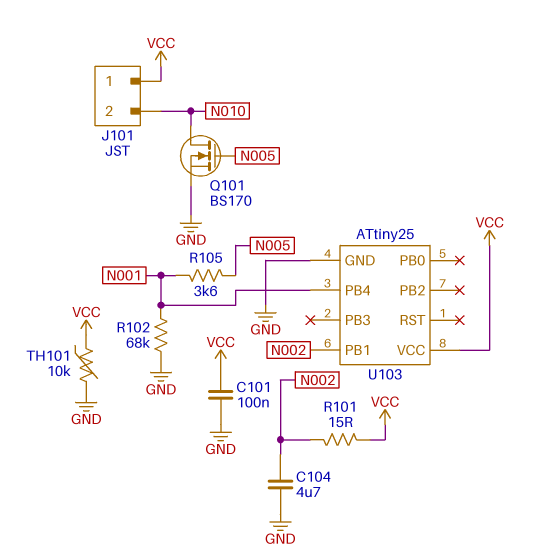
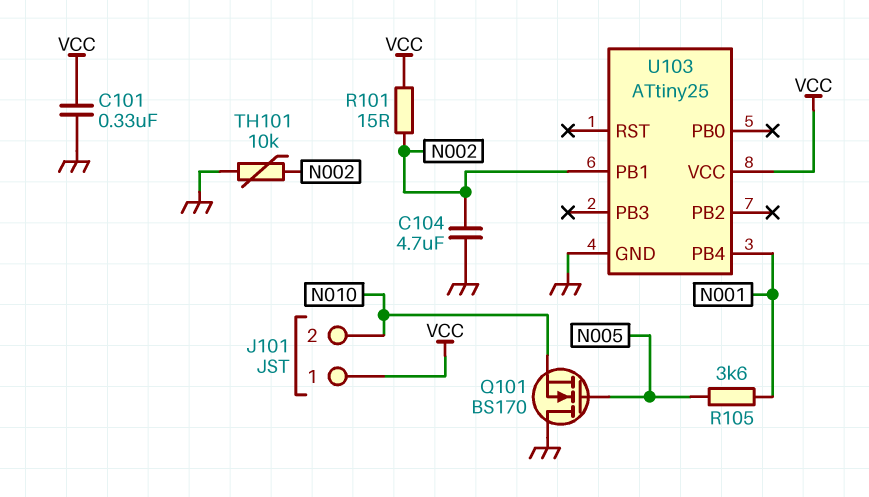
C101: 100nF (GND, VCC) -> 330nF (GND, VCC)
Q101: NMOS BS170 (G N005, D N010, S GND) -> NMOS BS170 (G N005, D GND, S N010)
R102: 68k (GND, N001) -> none
TH101: 10k (GND, VCC) -> 10k (GND, N002)

